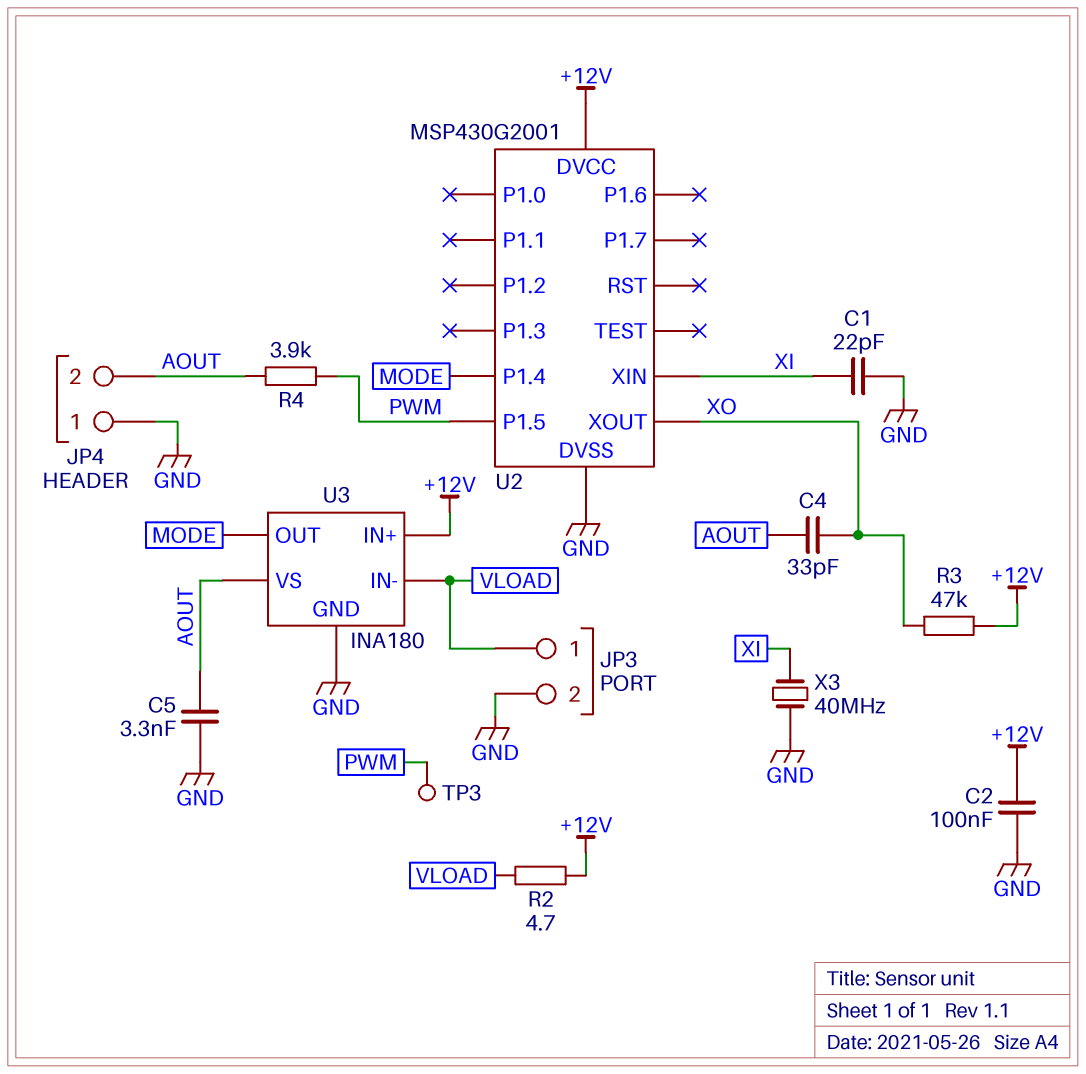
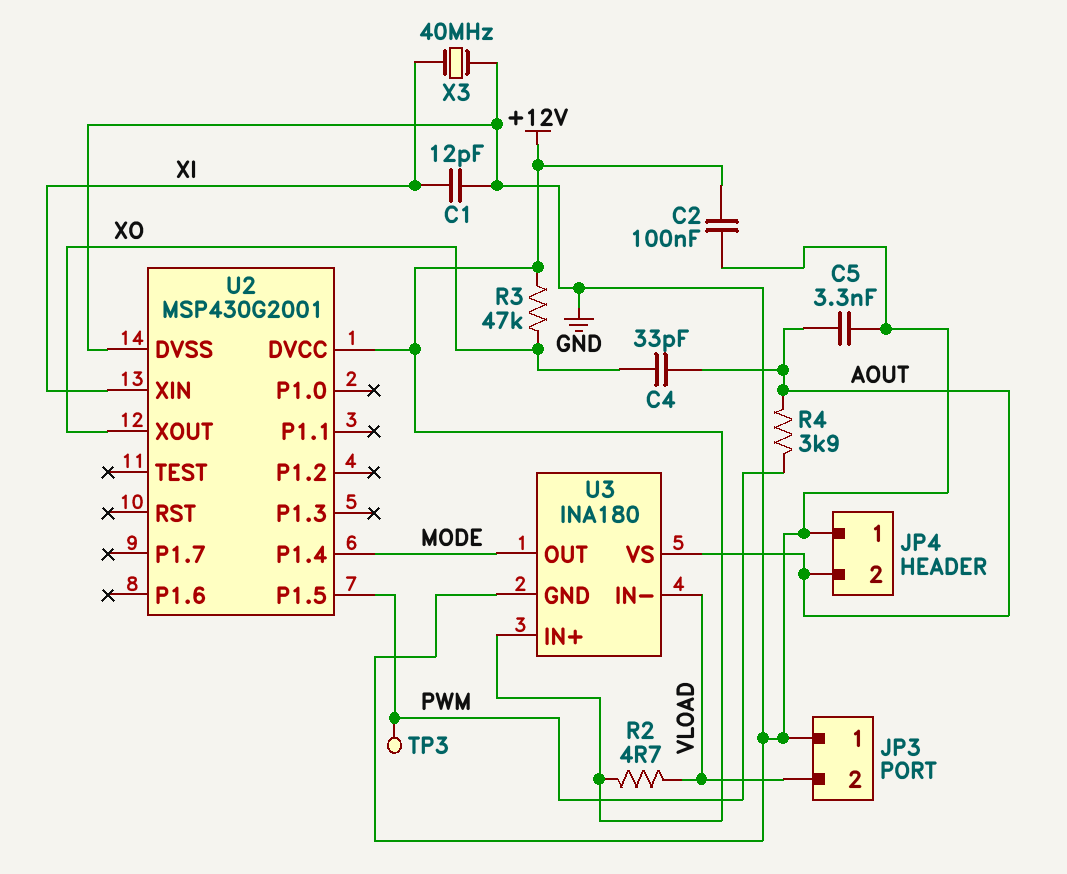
C1: 22pF (GND, XI) -> 12pF (GND, XI)
JP3 pin 1: VLOAD -> GND
JP3 pin 2: GND -> VLOAD

